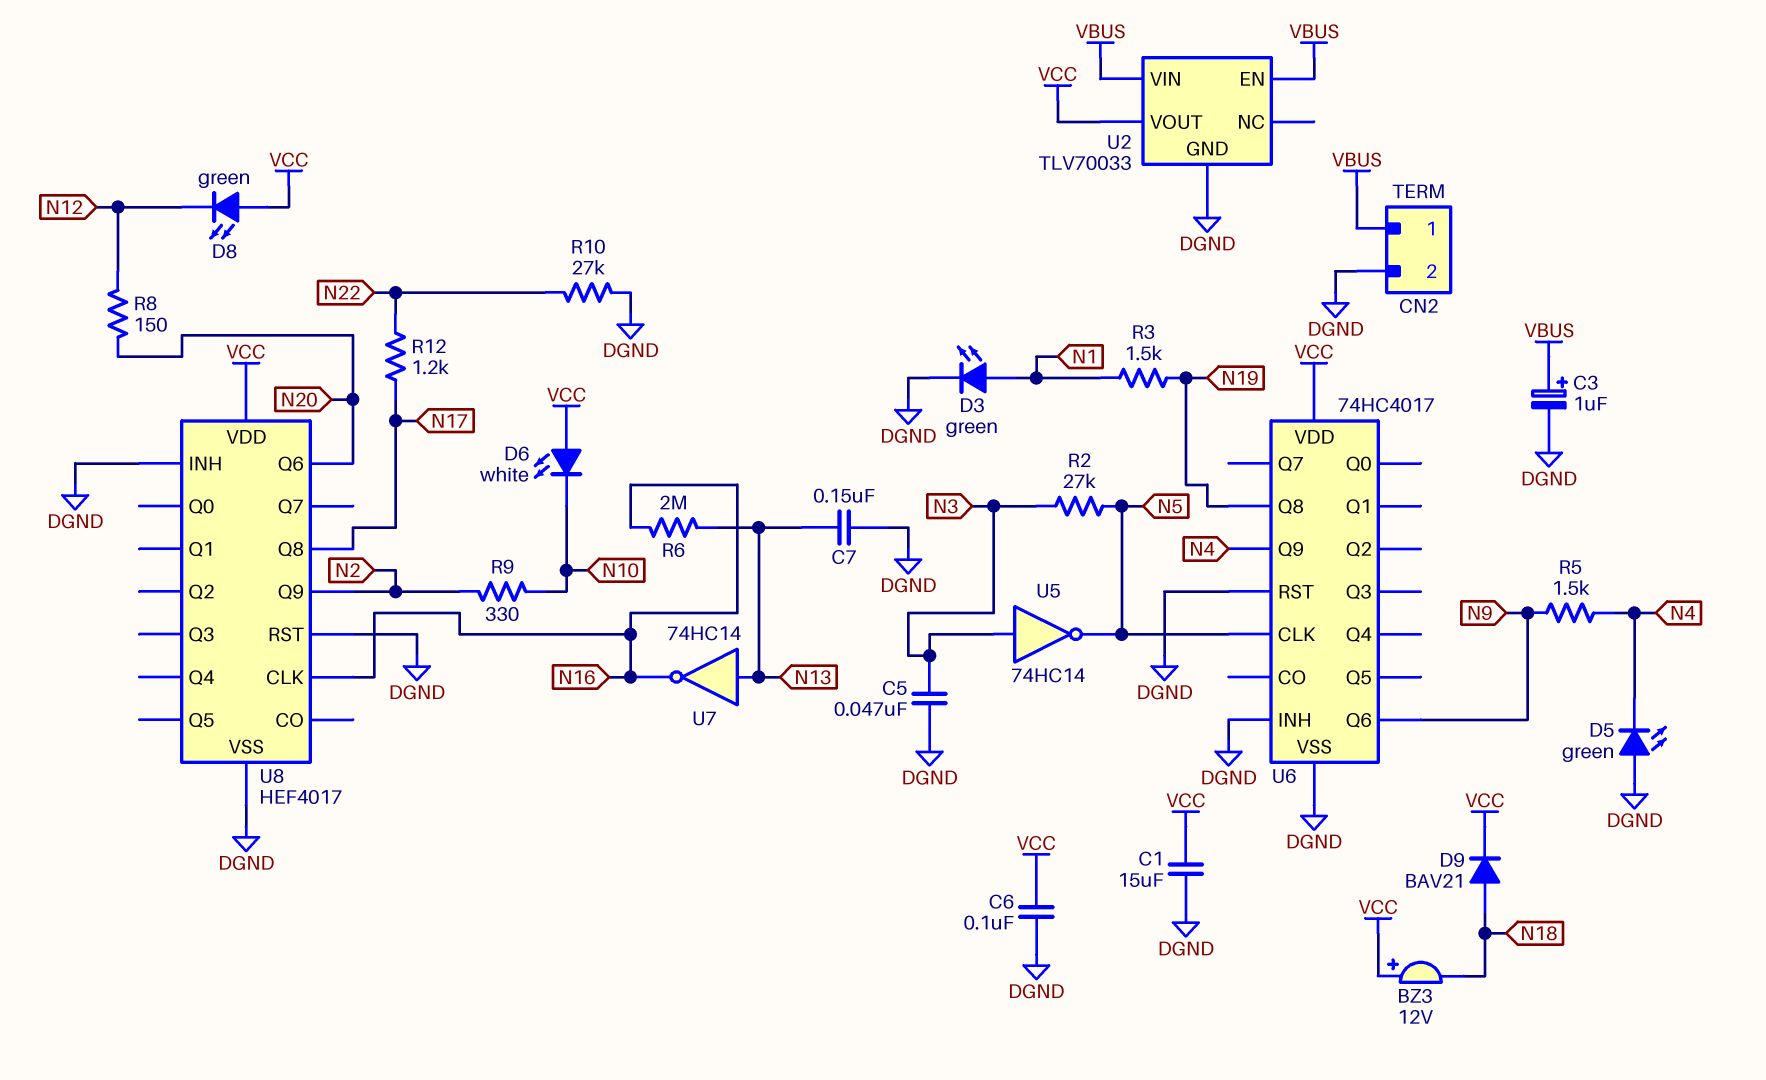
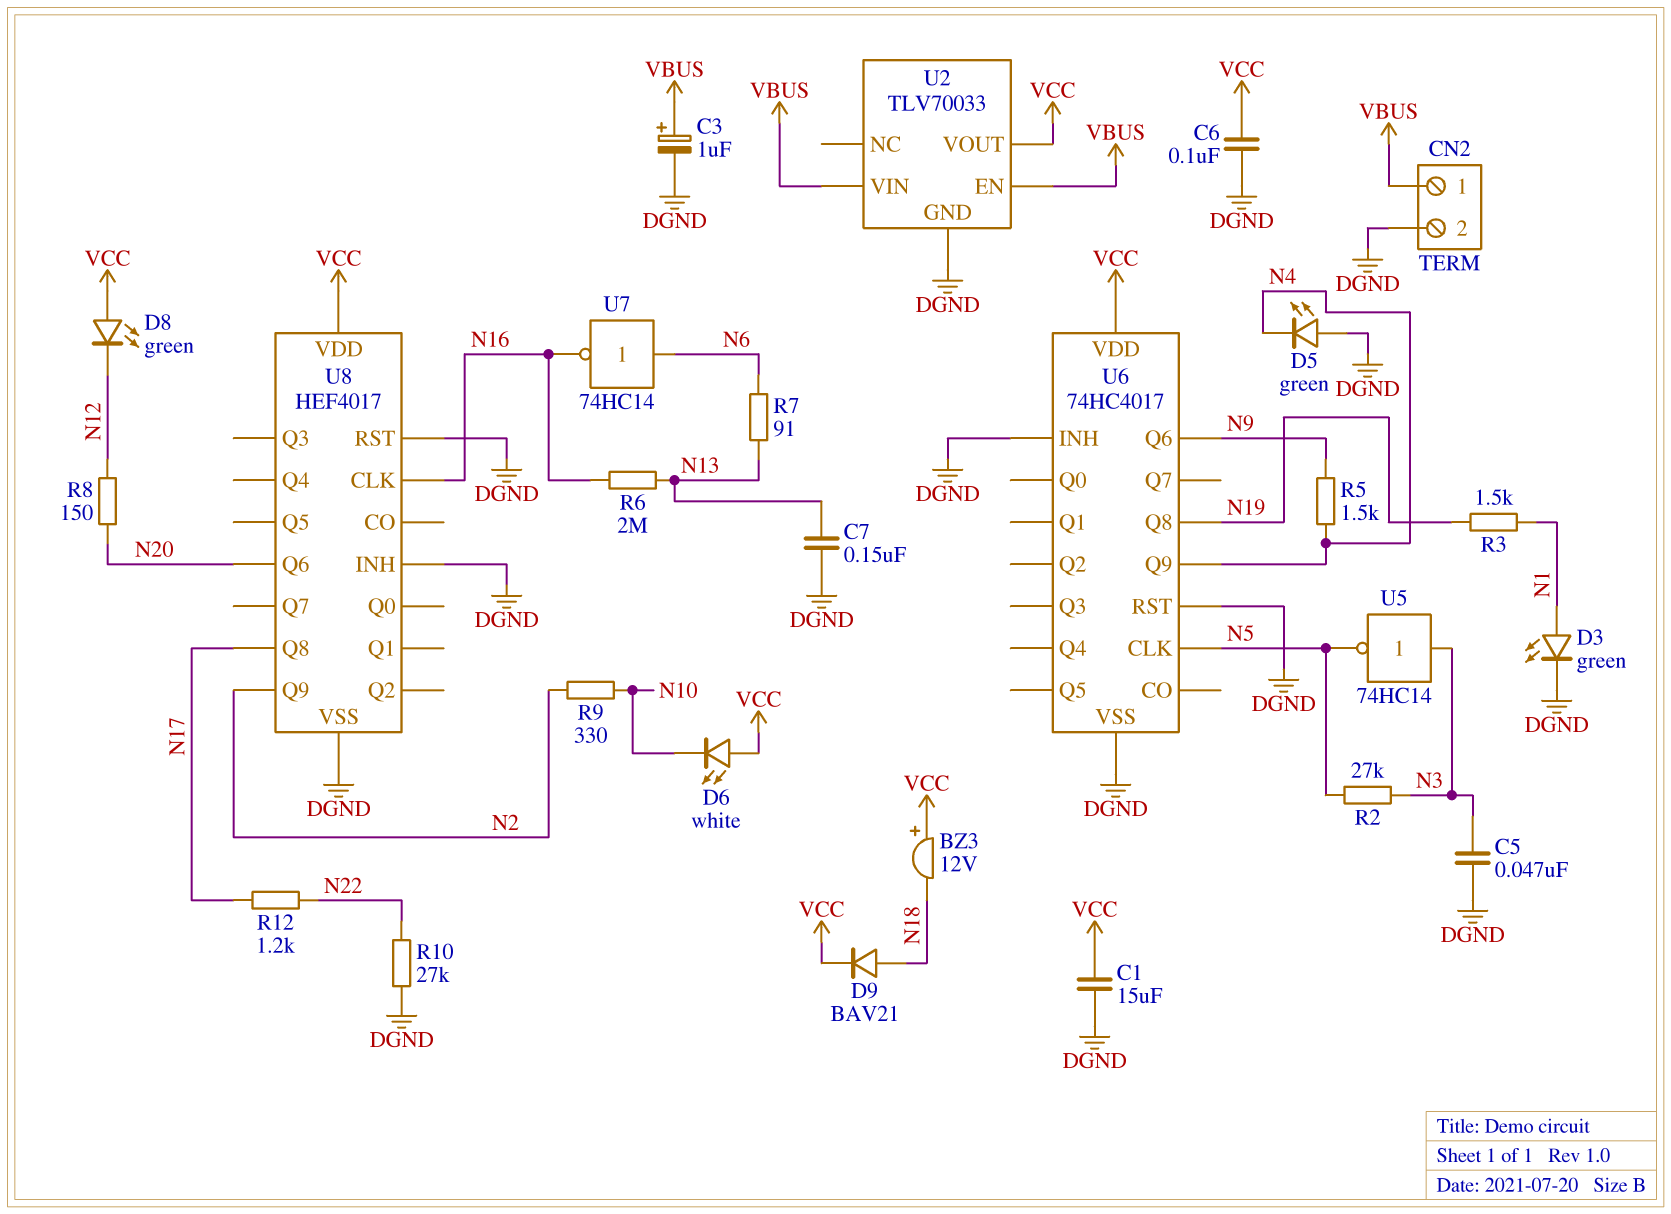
R7: none -> 91 (N6, N13)
U7: NOT 74HC14 (in N13, out N16) -> NOT 74HC14 (in N6, out N16)

